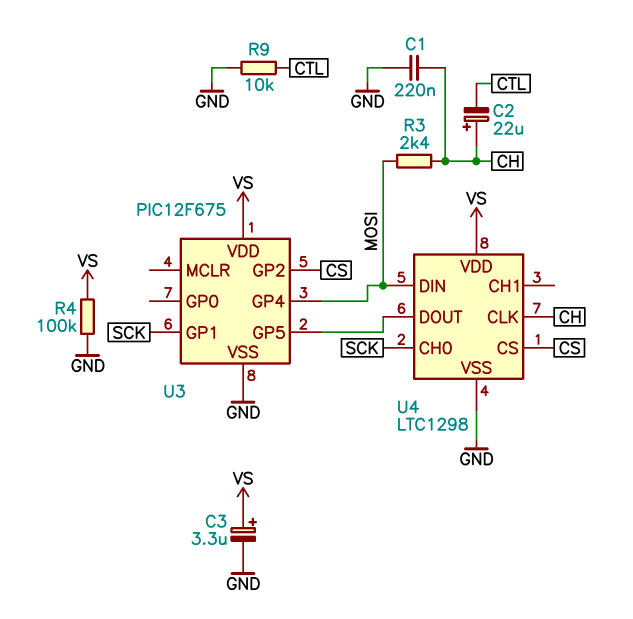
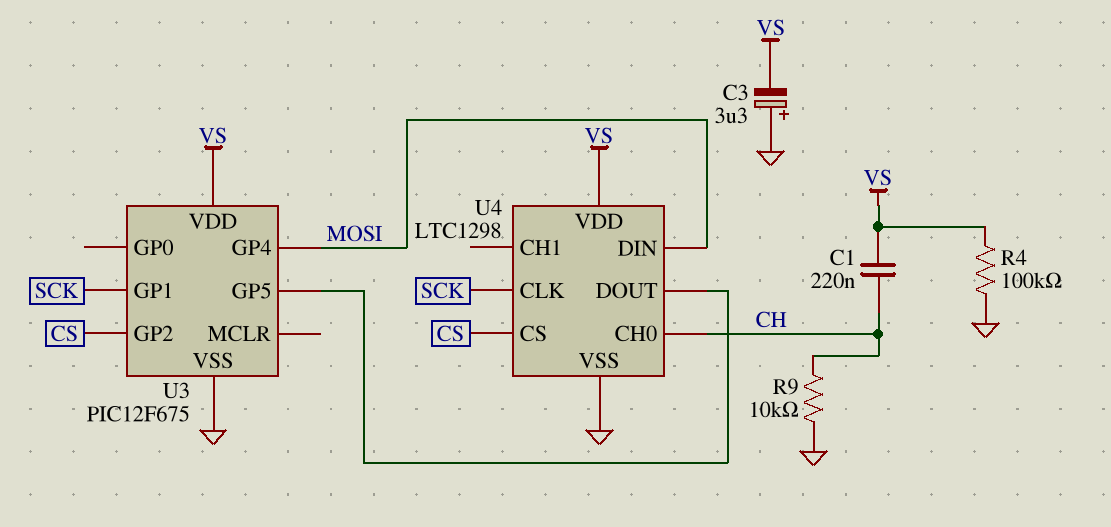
C1: 220nF (CH, GND) -> 220nF (CH, VS)
C2: 22uF (plus CH, minus CTL) -> none
C3: 3.3uF (plus VS, minus GND) -> 3.3uF (plus GND, minus VS)
R3: 2.4k (CH, MOSI) -> none
R9: 10k (CTL, GND) -> 10k (CH, GND)
U4 pin CH0: SCK -> CH
U4 pin CLK: CH -> SCK

